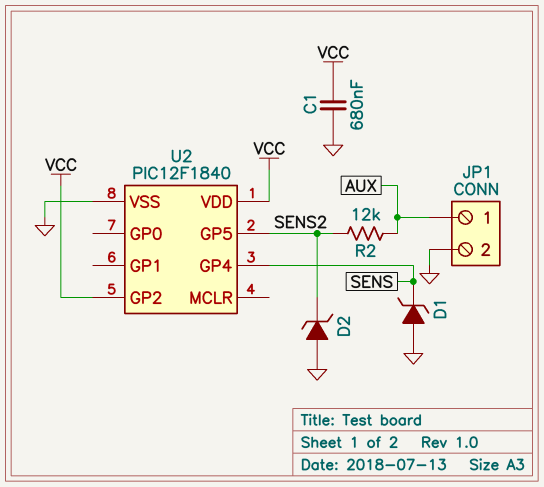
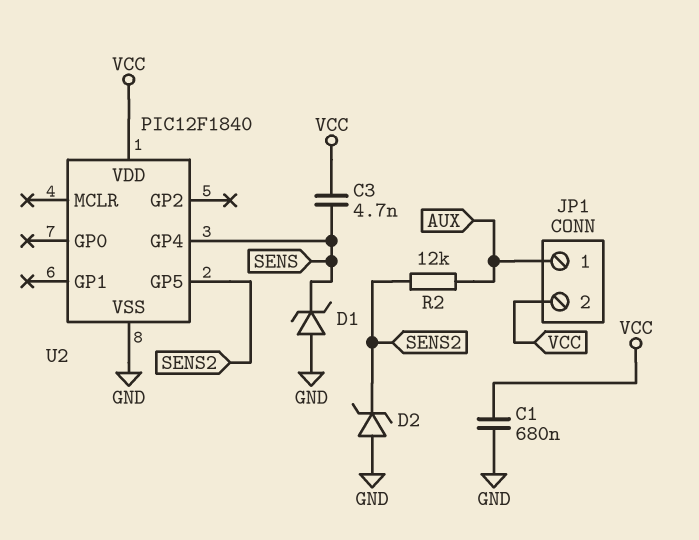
C3: none -> 4.7nF (SENS, VCC)
JP1 pin 2: GND -> VCC
U2 pin GP2: VCC -> none

